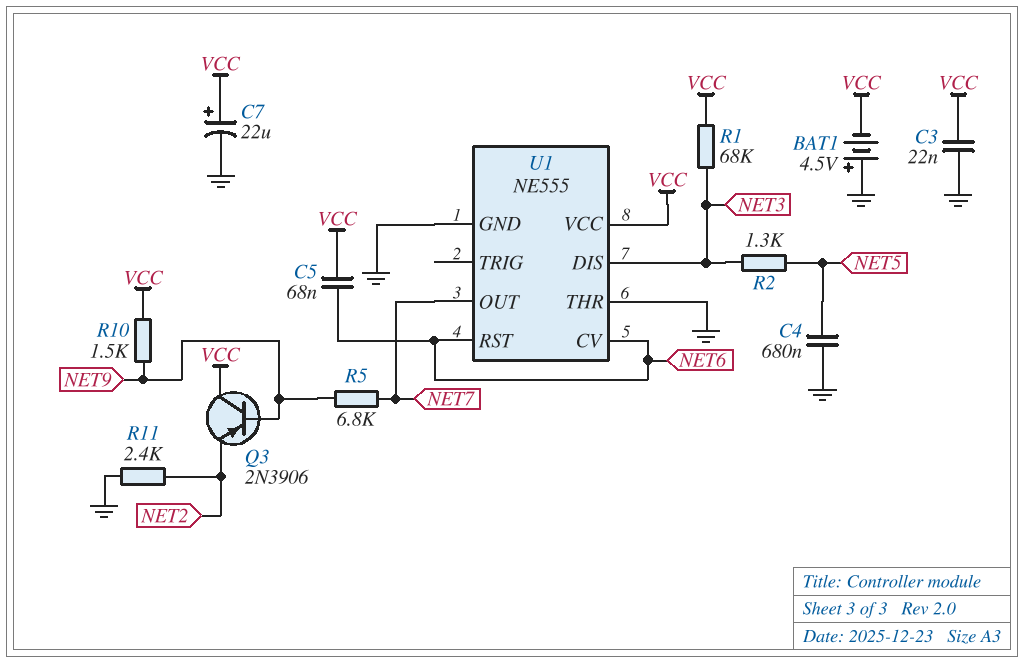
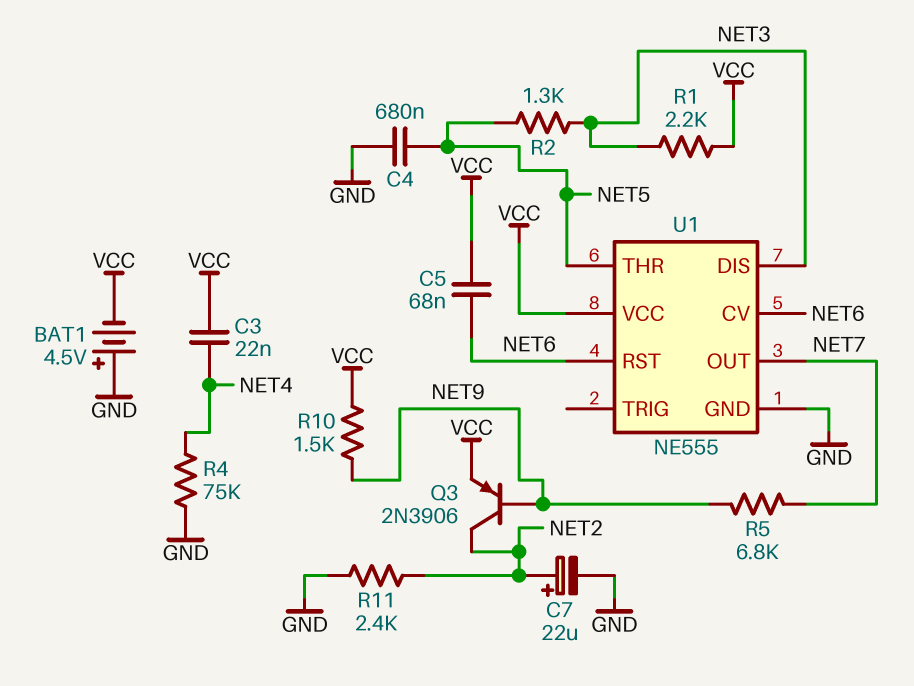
C3: 22nF (GND, VCC) -> 22nF (NET4, VCC)
C7: 22uF (plus VCC, minus GND) -> 22uF (plus NET2, minus GND)
Q3: PNP 2N3906 (B NET9, C VCC, E NET2) -> PNP 2N3906 (B NET9, C NET2, E VCC)
R1: 68k (NET3, VCC) -> 2.2k (NET3, VCC)
R4: none -> 75k (GND, NET4)
U1 pin THR: GND -> NET5

